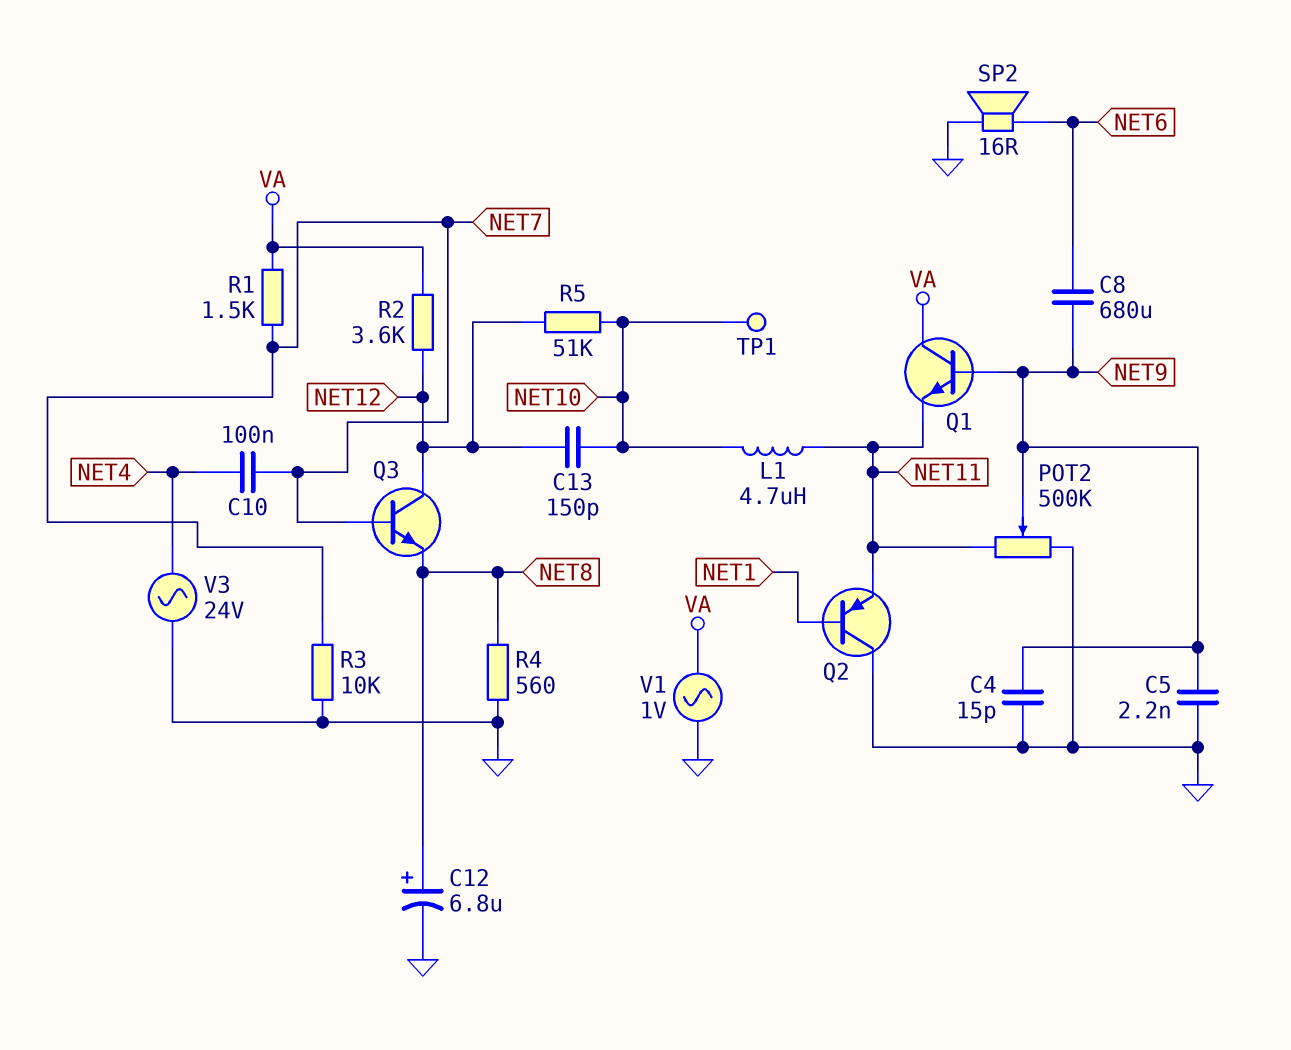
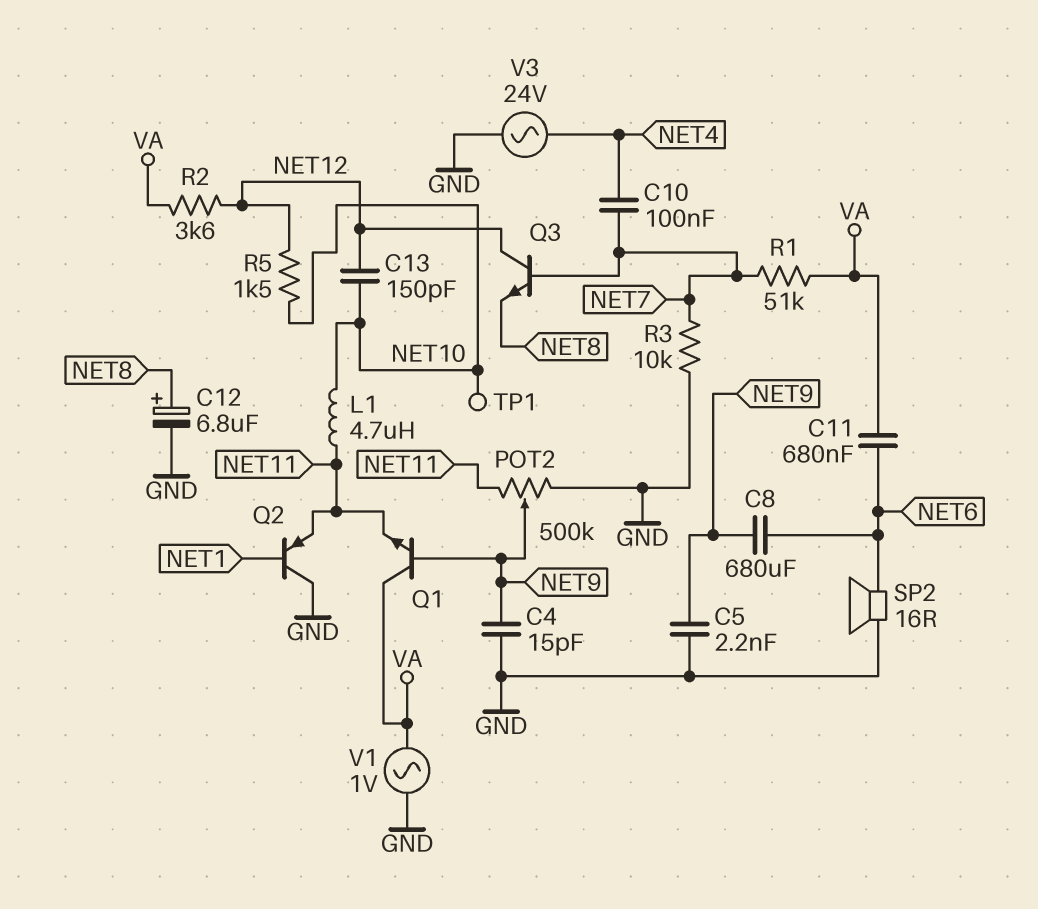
C11: none -> 680nF (NET6, VA)
R1: 1.5k (NET7, VA) -> 51k (NET7, VA)
R4: 560 (GND, NET8) -> none
R5: 51k (NET10, NET12) -> 1.5k (NET10, NET12)

